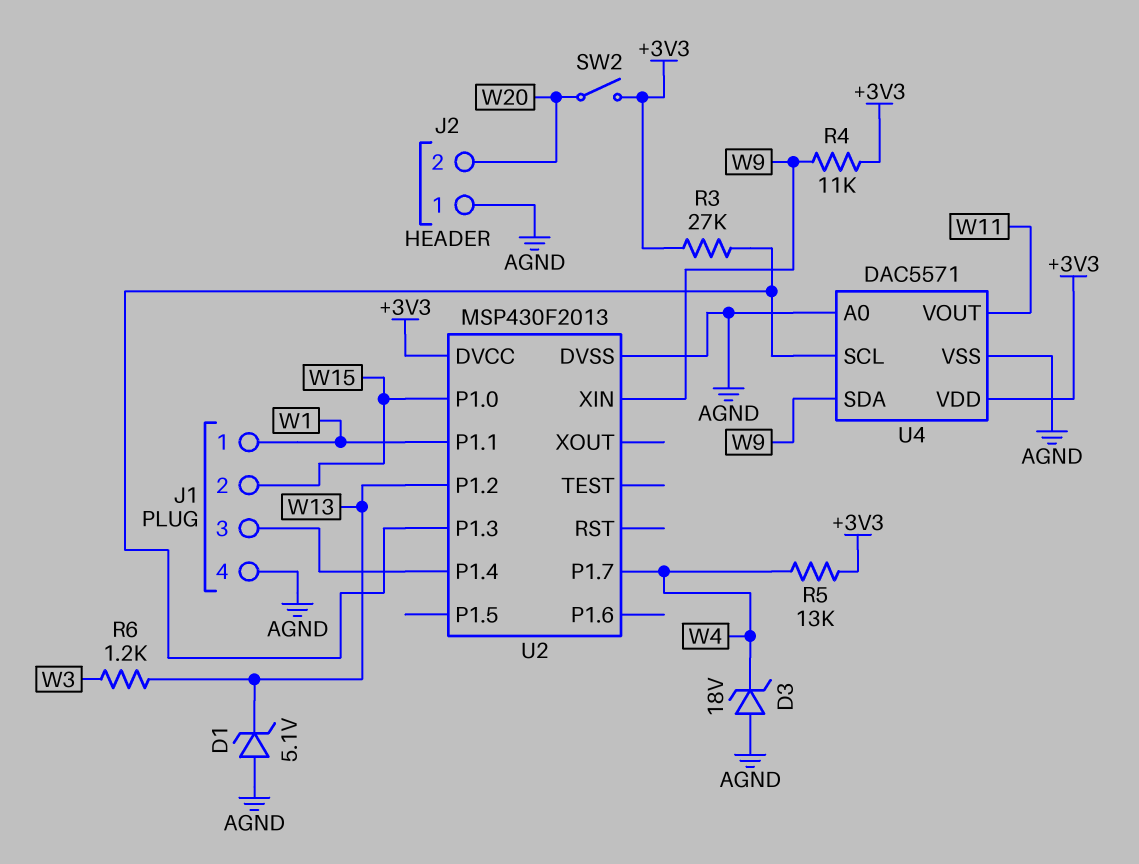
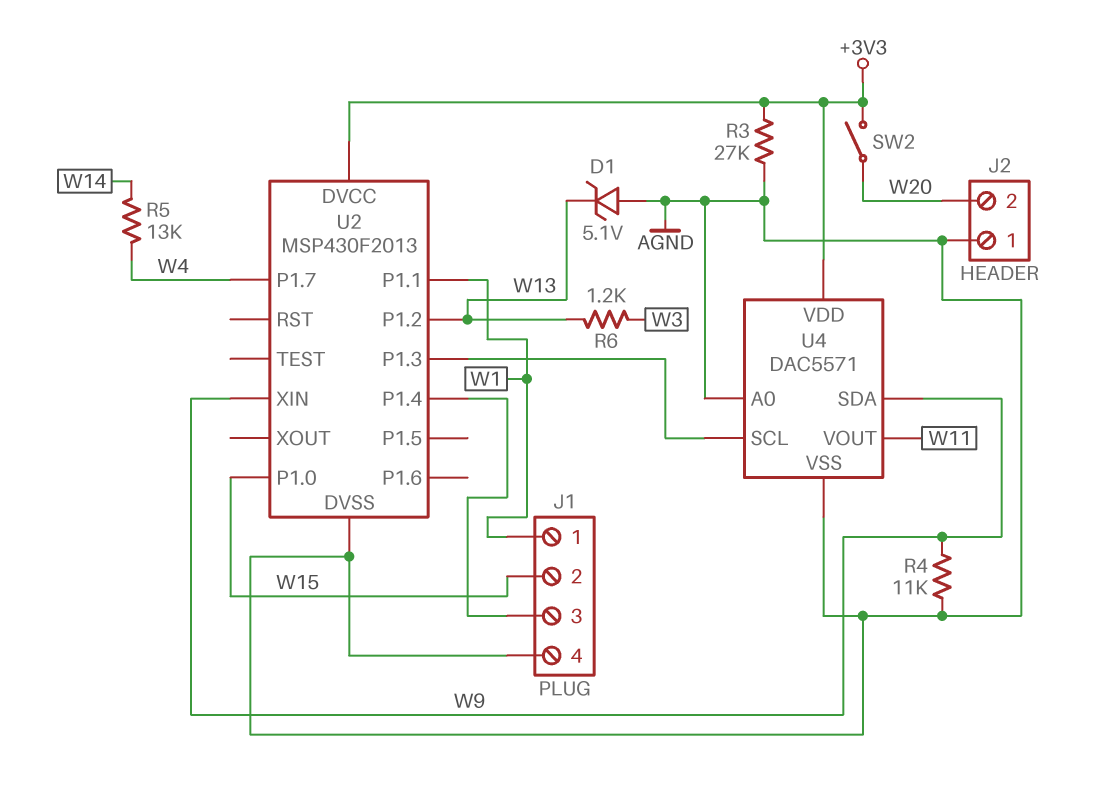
D3: zener 18V (A AGND, K W4) -> none
R3: 27k (+3V3, U2/P1.3) -> 27k (+3V3, AGND)
R4: 11k (+3V3, W9) -> 11k (AGND, W9)
R5: 13k (+3V3, W4) -> 13k (W4, W14)

